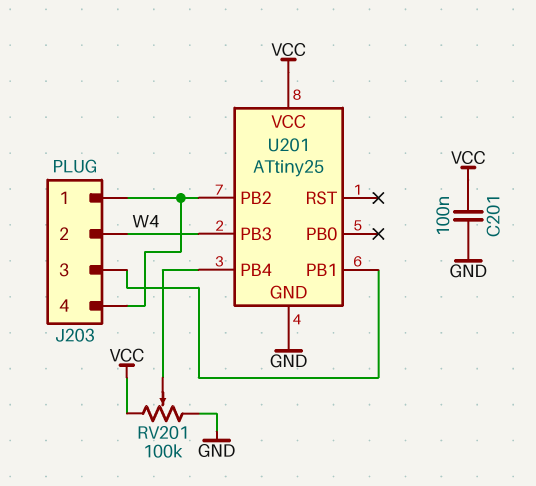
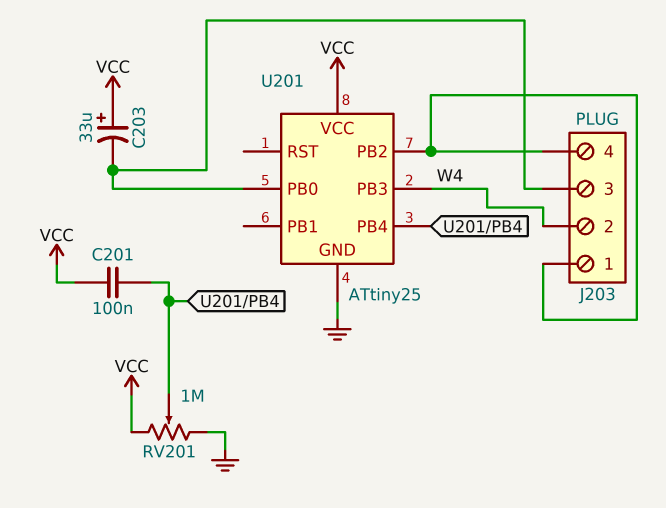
C201: 100nF (GND, VCC) -> 100nF (U201/PB4, VCC)
C203: none -> 33uF (plus VCC, minus J203/3)
RV201: 100k (GND, VCC, wiper U201/PB4) -> 1M (GND, VCC, wiper U201/PB4)
U201 pin PB0: none -> J203/3
U201 pin PB1: J203/3 -> none

